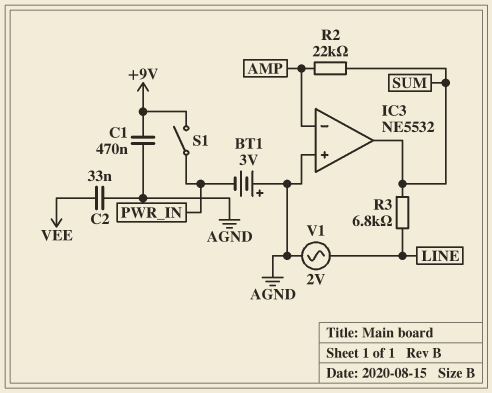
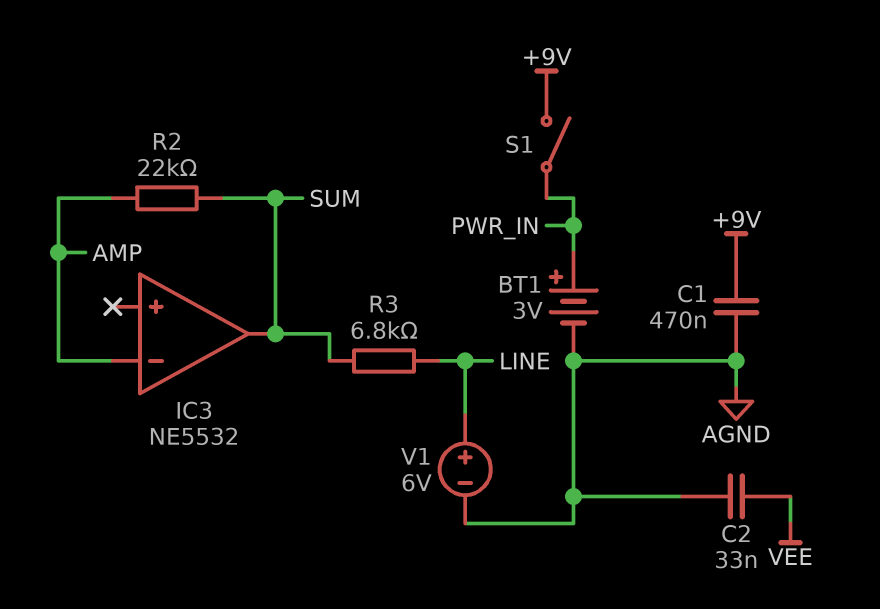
BT1: 3V (plus AGND, minus PWR_IN) -> 3V (plus PWR_IN, minus AGND)
IC3 pin in+: AGND -> none
V1: AC 2V (AGND, LINE) -> 6V (plus LINE, minus AGND)

